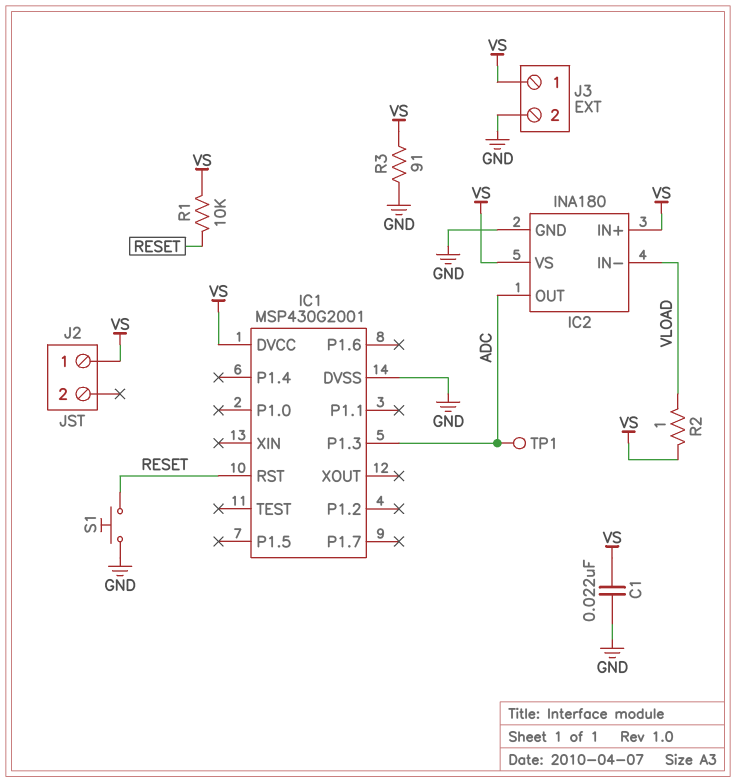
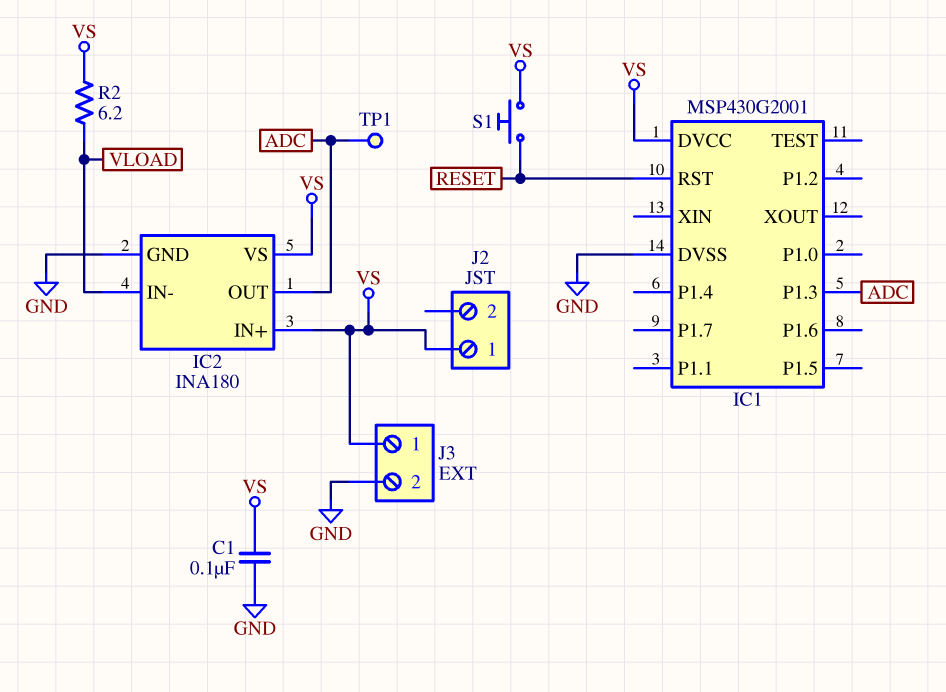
C1: 22nF (GND, VS) -> 100nF (GND, VS)
R1: 10k (RESET, VS) -> none
R2: 1 (VLOAD, VS) -> 6.2 (VLOAD, VS)
R3: 91 (GND, VS) -> none
S1: button (GND, RESET) -> button (RESET, VS)

